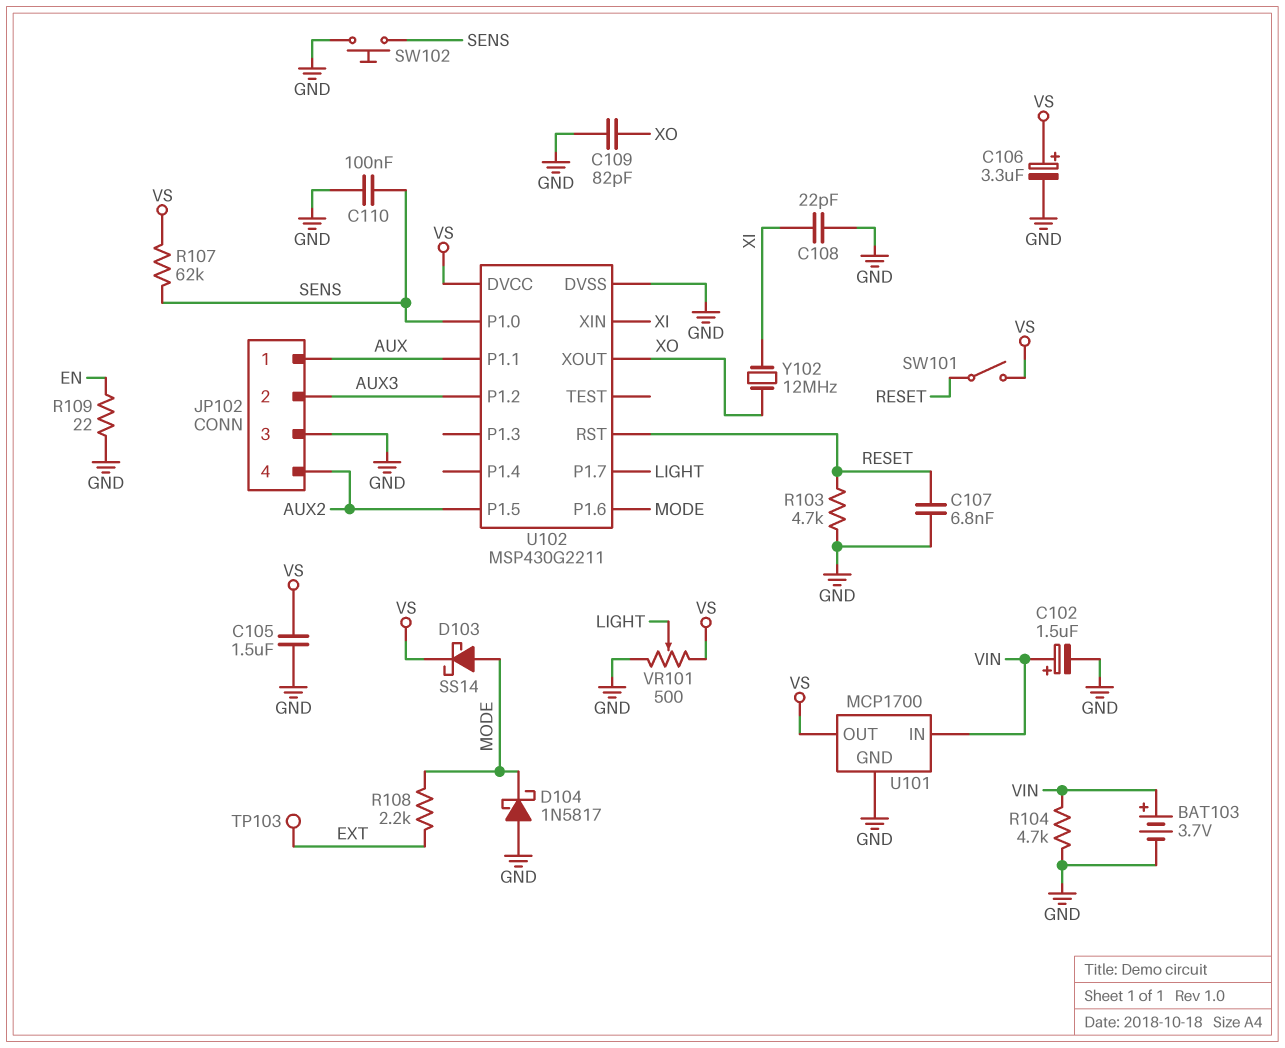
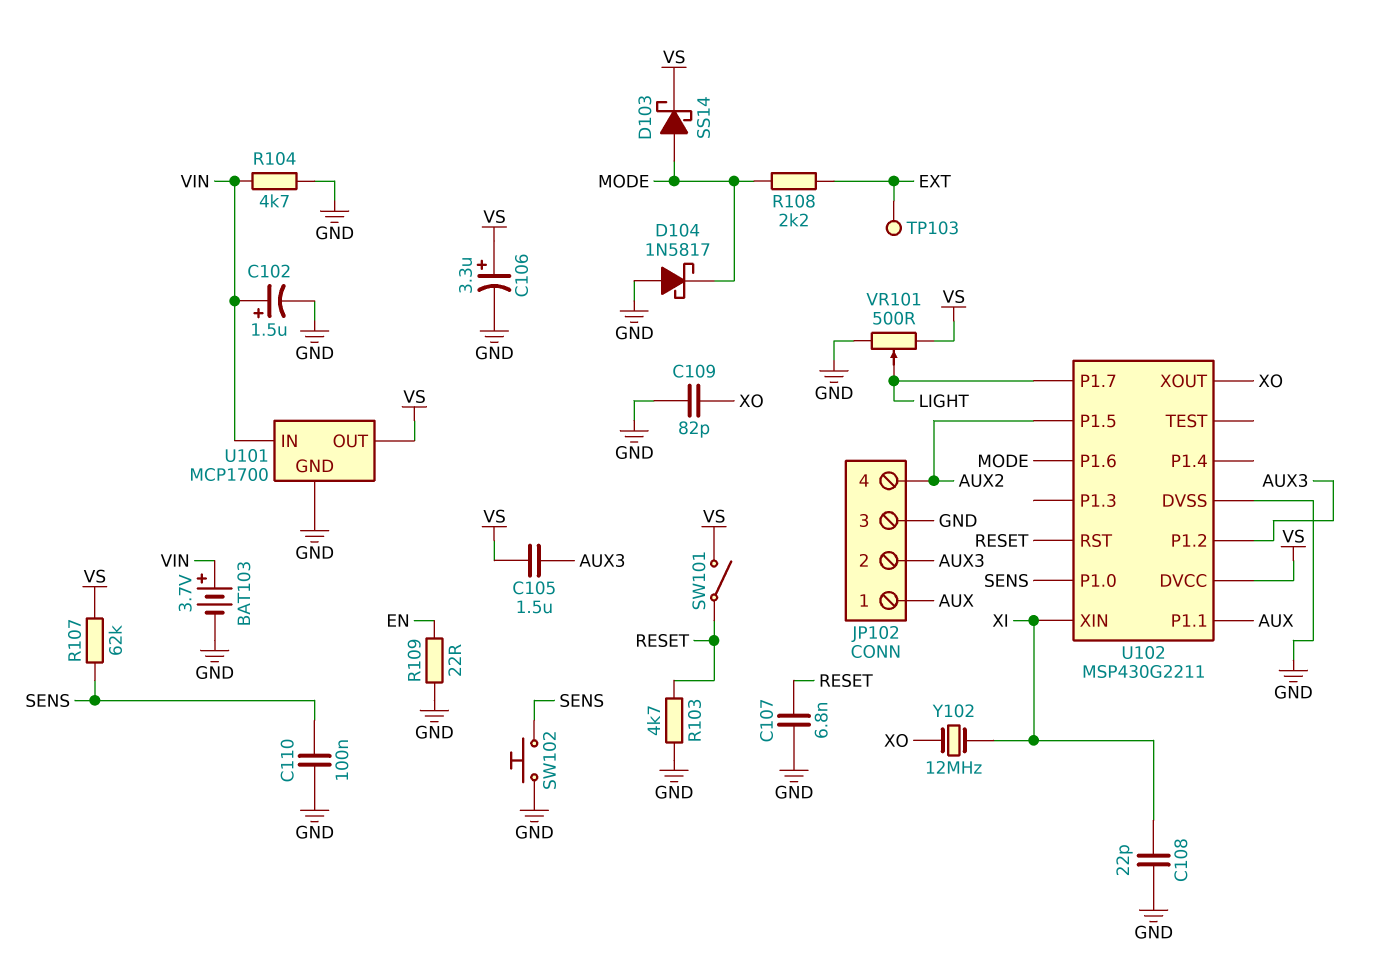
C105: 1.5uF (GND, VS) -> 1.5uF (AUX3, VS)

